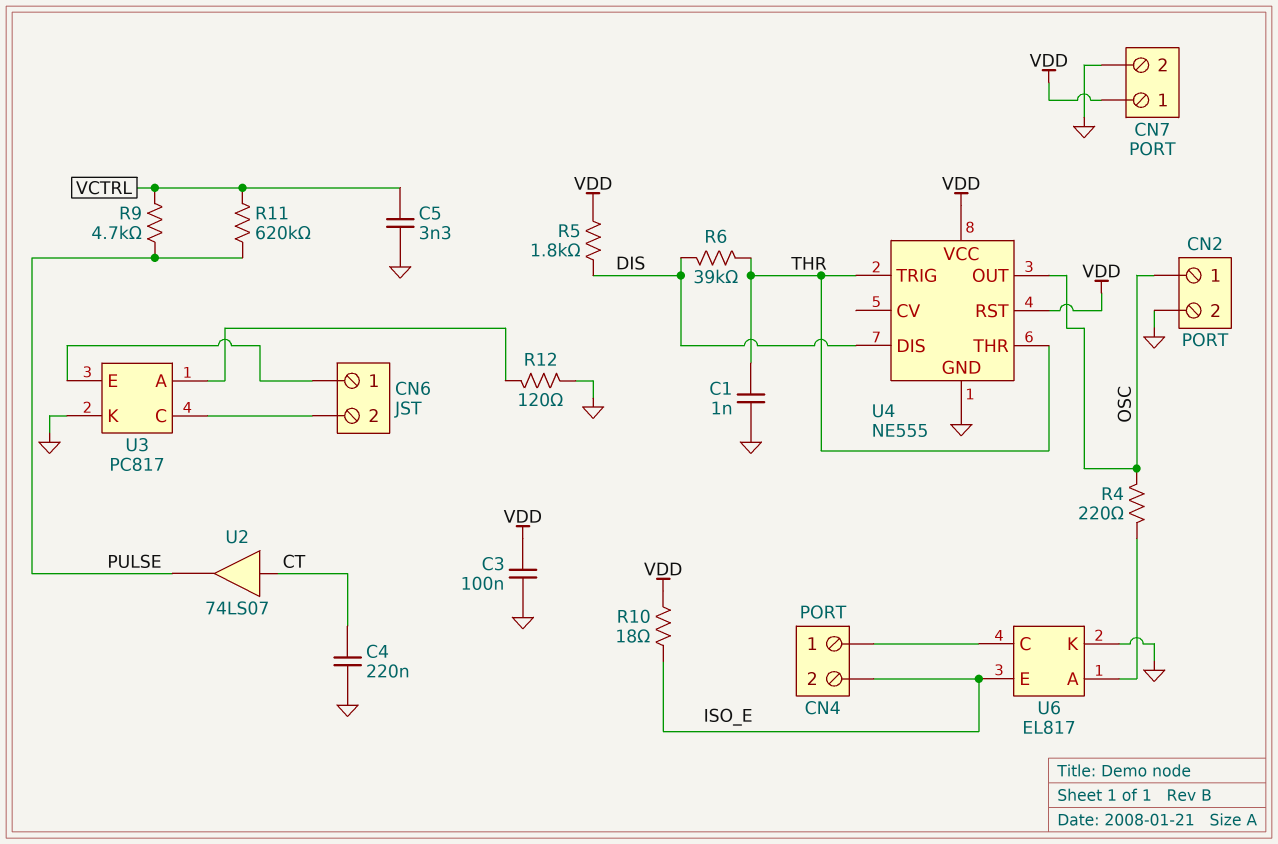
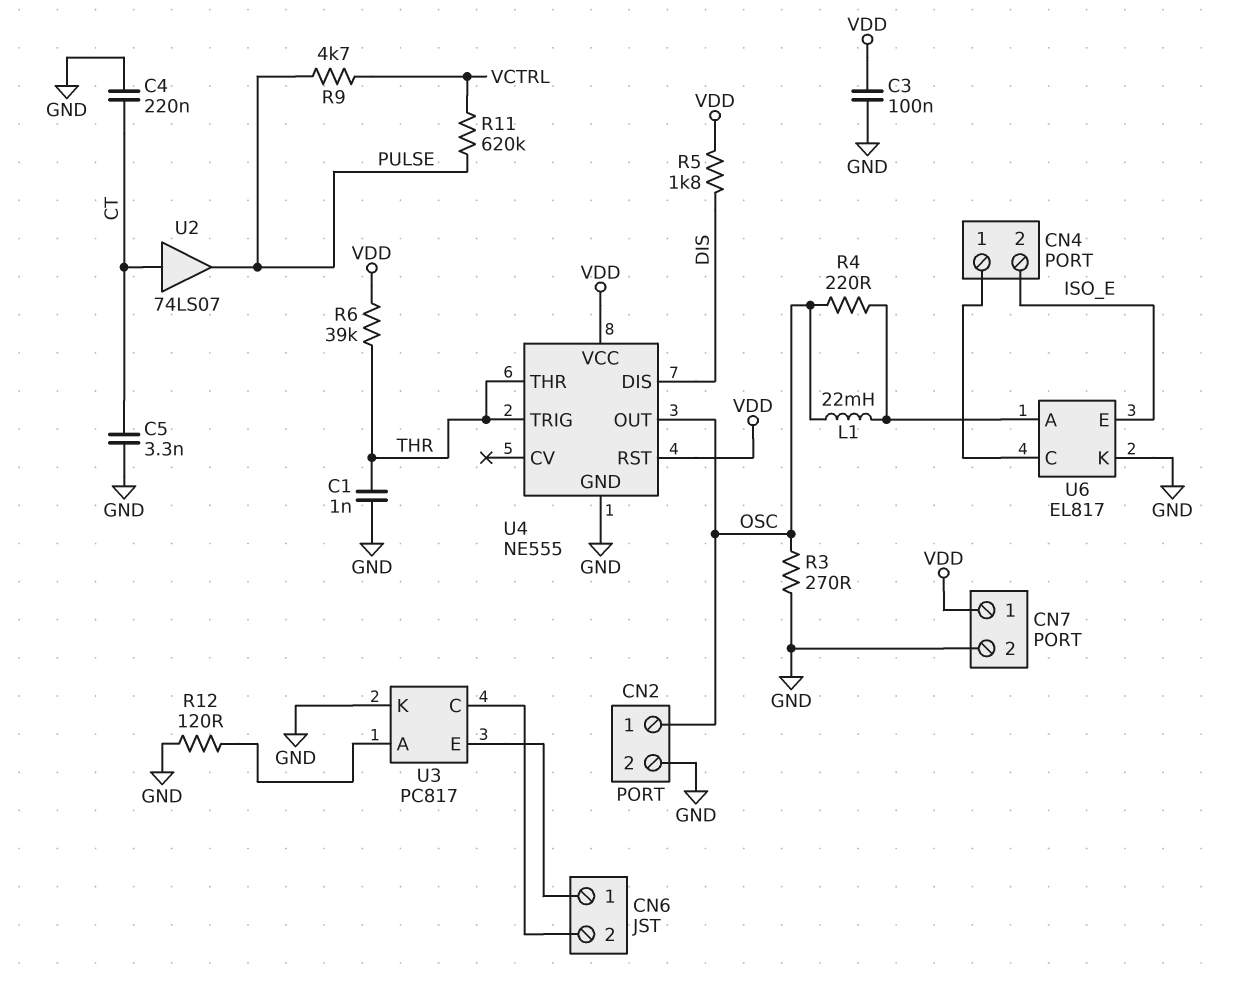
C5: 3.3nF (GND, VCTRL) -> 3.3nF (CT, GND)
L1: none -> 22mH (OSC, U6/A)
R3: none -> 270 (GND, OSC)
R6: 39k (DIS, THR) -> 39k (THR, VDD)
R10: 18 (ISO_E, VDD) -> none

